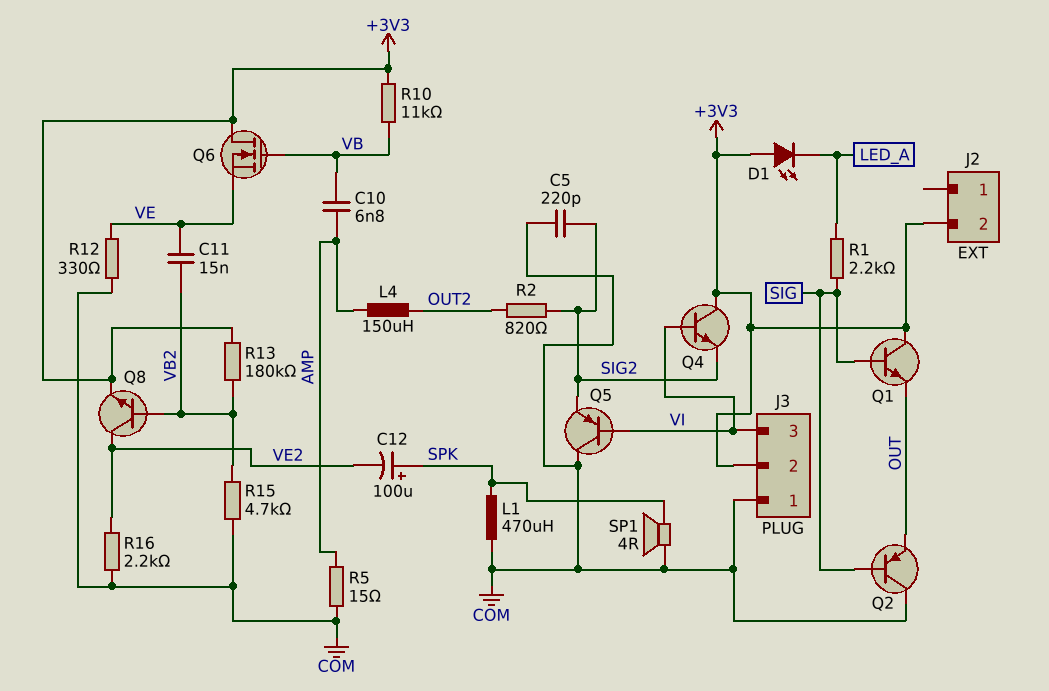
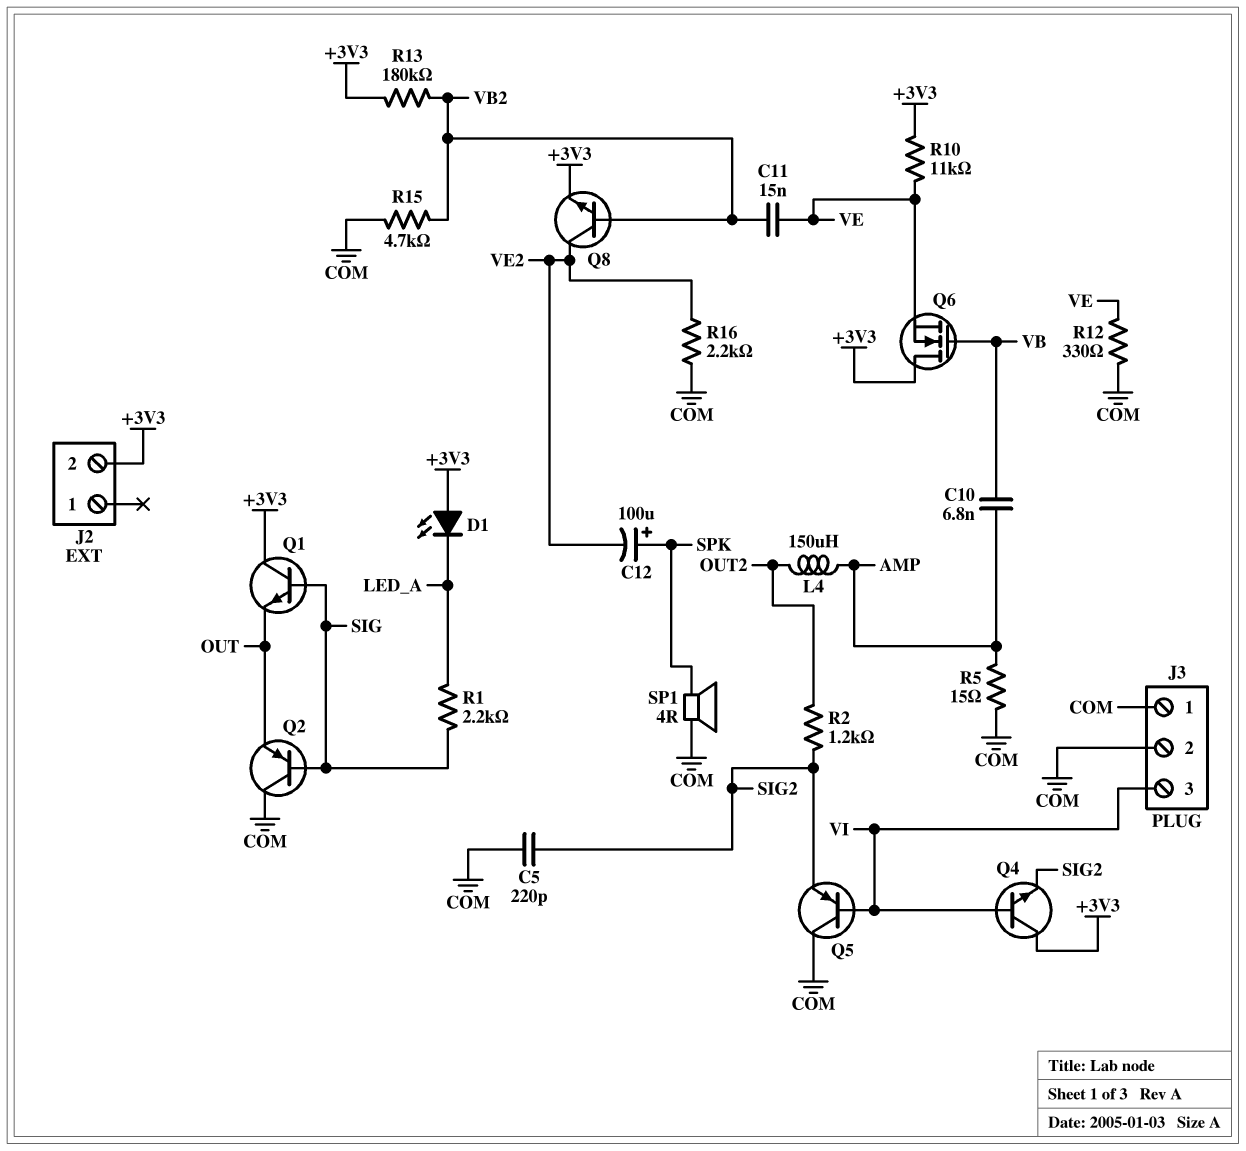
J3 pin 2: +3V3 -> COM
L1: 470uH (COM, SPK) -> none
R2: 820 (OUT2, SIG2) -> 1.2k (OUT2, SIG2)
R10: 11k (+3V3, VB) -> 11k (+3V3, VE)

